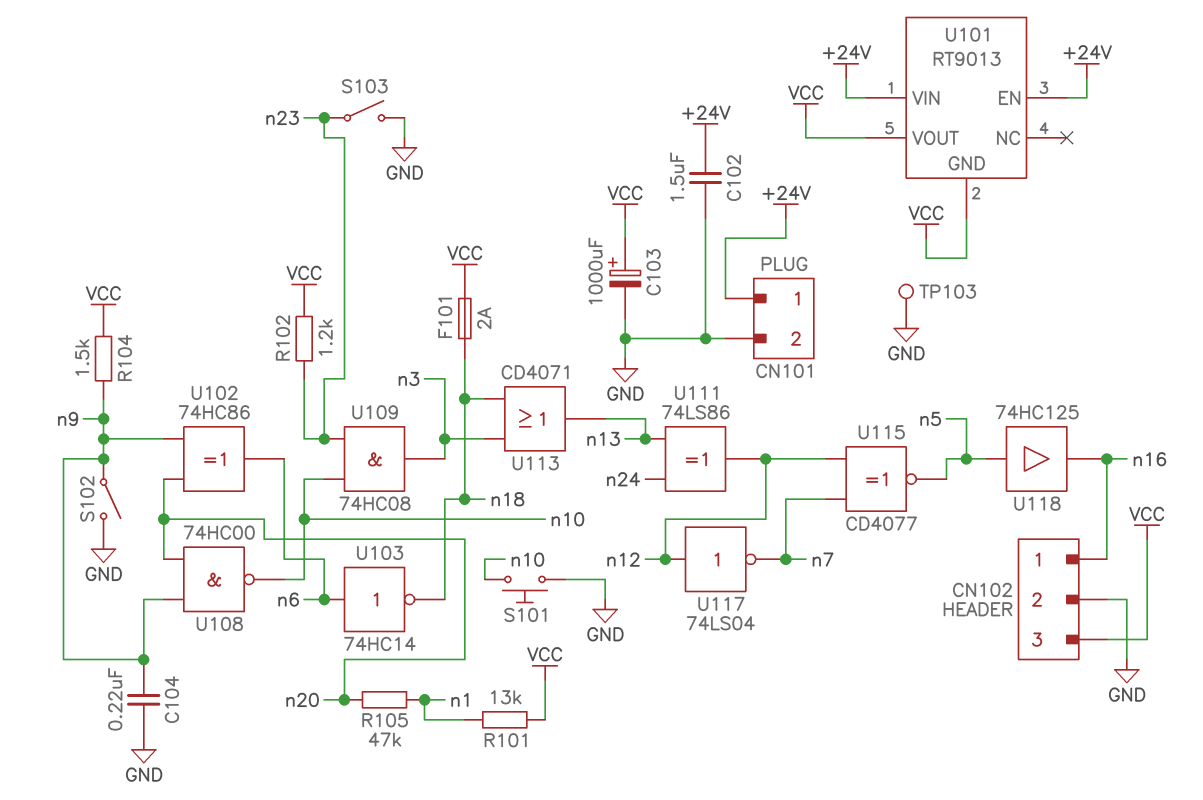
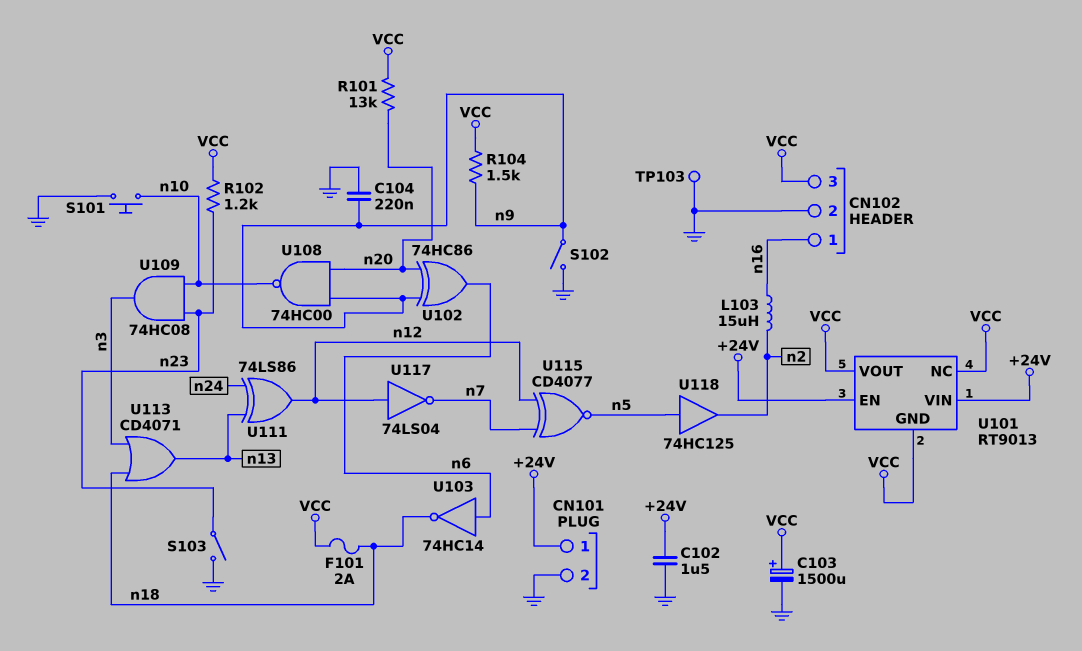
C103: 1000uF (plus VCC, minus GND) -> 1500uF (plus VCC, minus GND)
L103: none -> 15uH (n2, n16)
R101: 13k (VCC, n1) -> 13k (VCC, n20)
R105: 47k (n1, n20) -> none
U101 pin NC: none -> VCC
U118: buffer 74HC125 (in n5, out n16) -> buffer 74HC125 (in n5, out n2)

